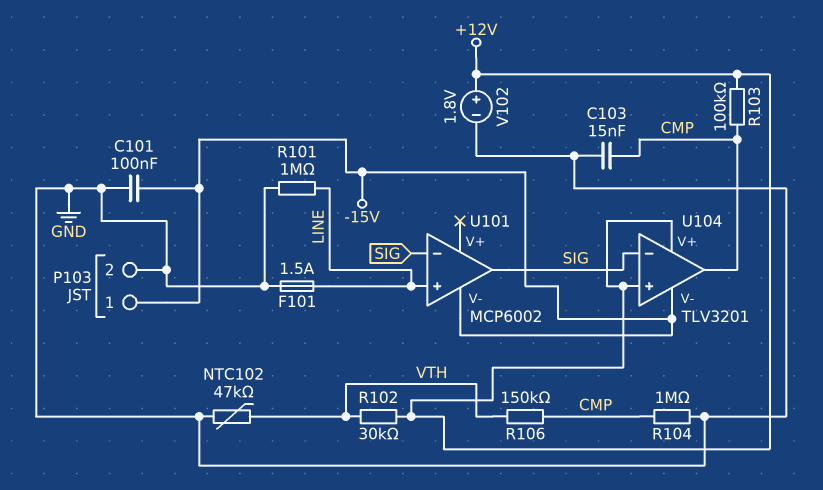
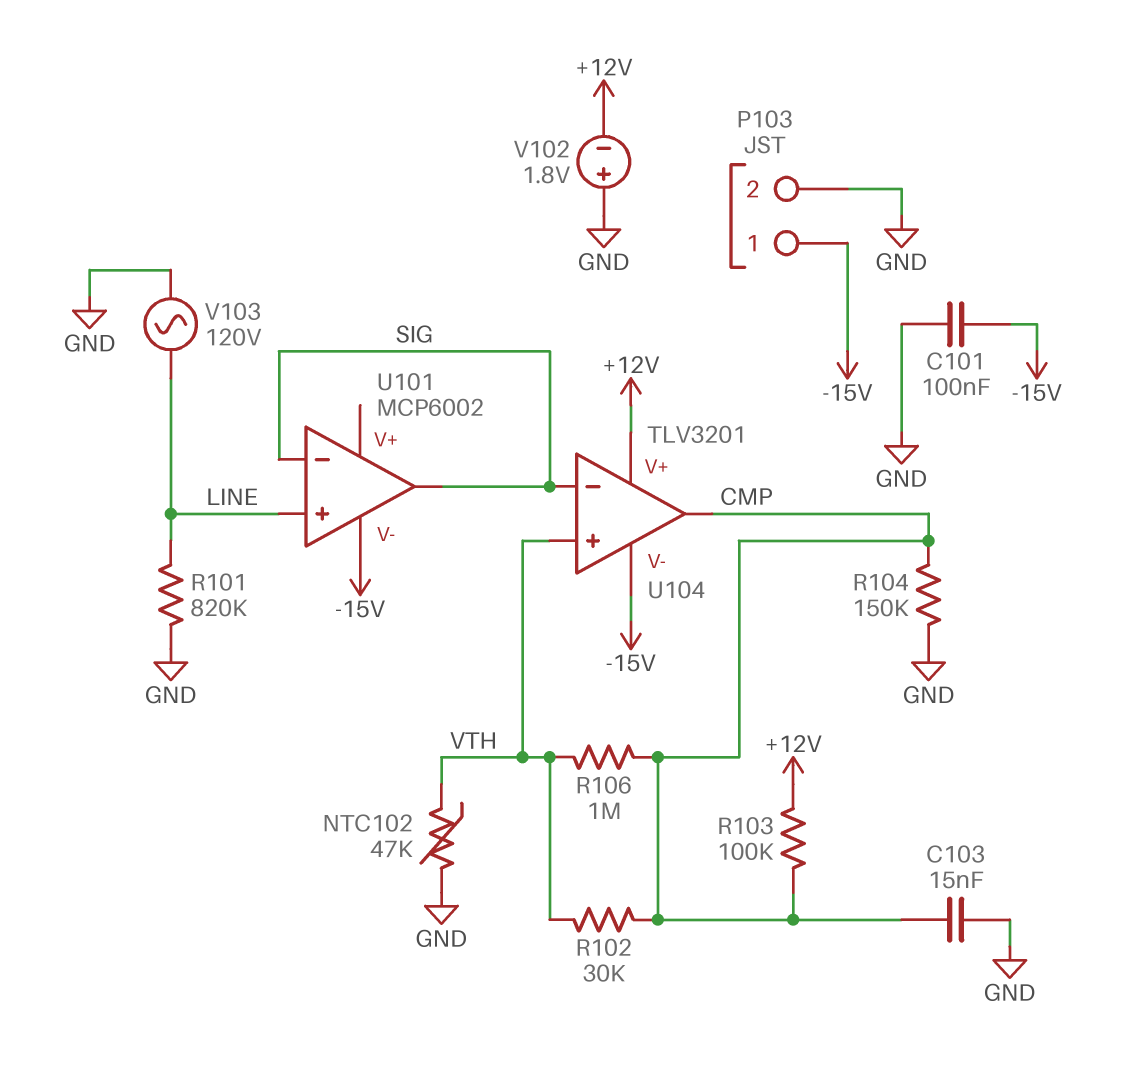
F101: 1.5A (GND, LINE) -> none
R101: 1M (GND, LINE) -> 820k (GND, LINE)
R102: 30k (+12V, VTH) -> 30k (CMP, VTH)
R104: 1M (CMP, GND) -> 150k (CMP, GND)
R106: 150k (CMP, VTH) -> 1M (CMP, VTH)
U104 pin in+: +12V -> VTH
V102: 1.8V (plus +12V, minus GND) -> 1.8V (plus GND, minus +12V)
V103: none -> AC 120V (GND, LINE)

